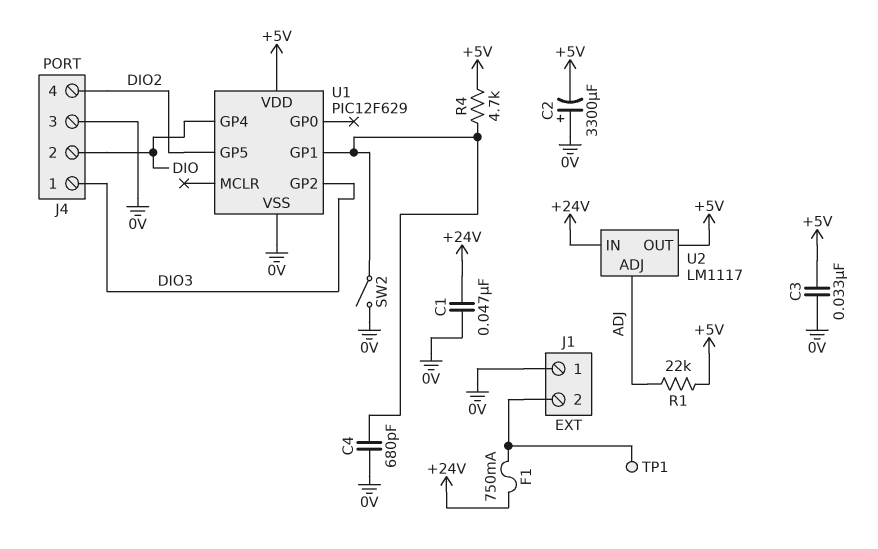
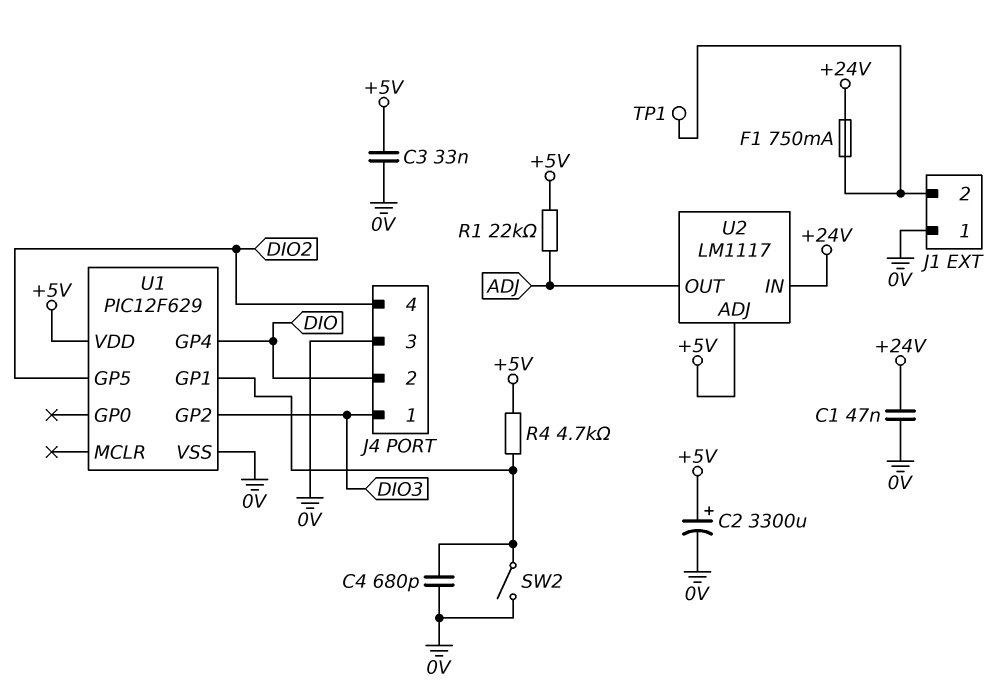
C2: 3300uF (plus 0V, minus +5V) -> 3300uF (plus +5V, minus 0V)
U2 pin ADJ: ADJ -> +5V
U2 pin OUT: +5V -> ADJ

